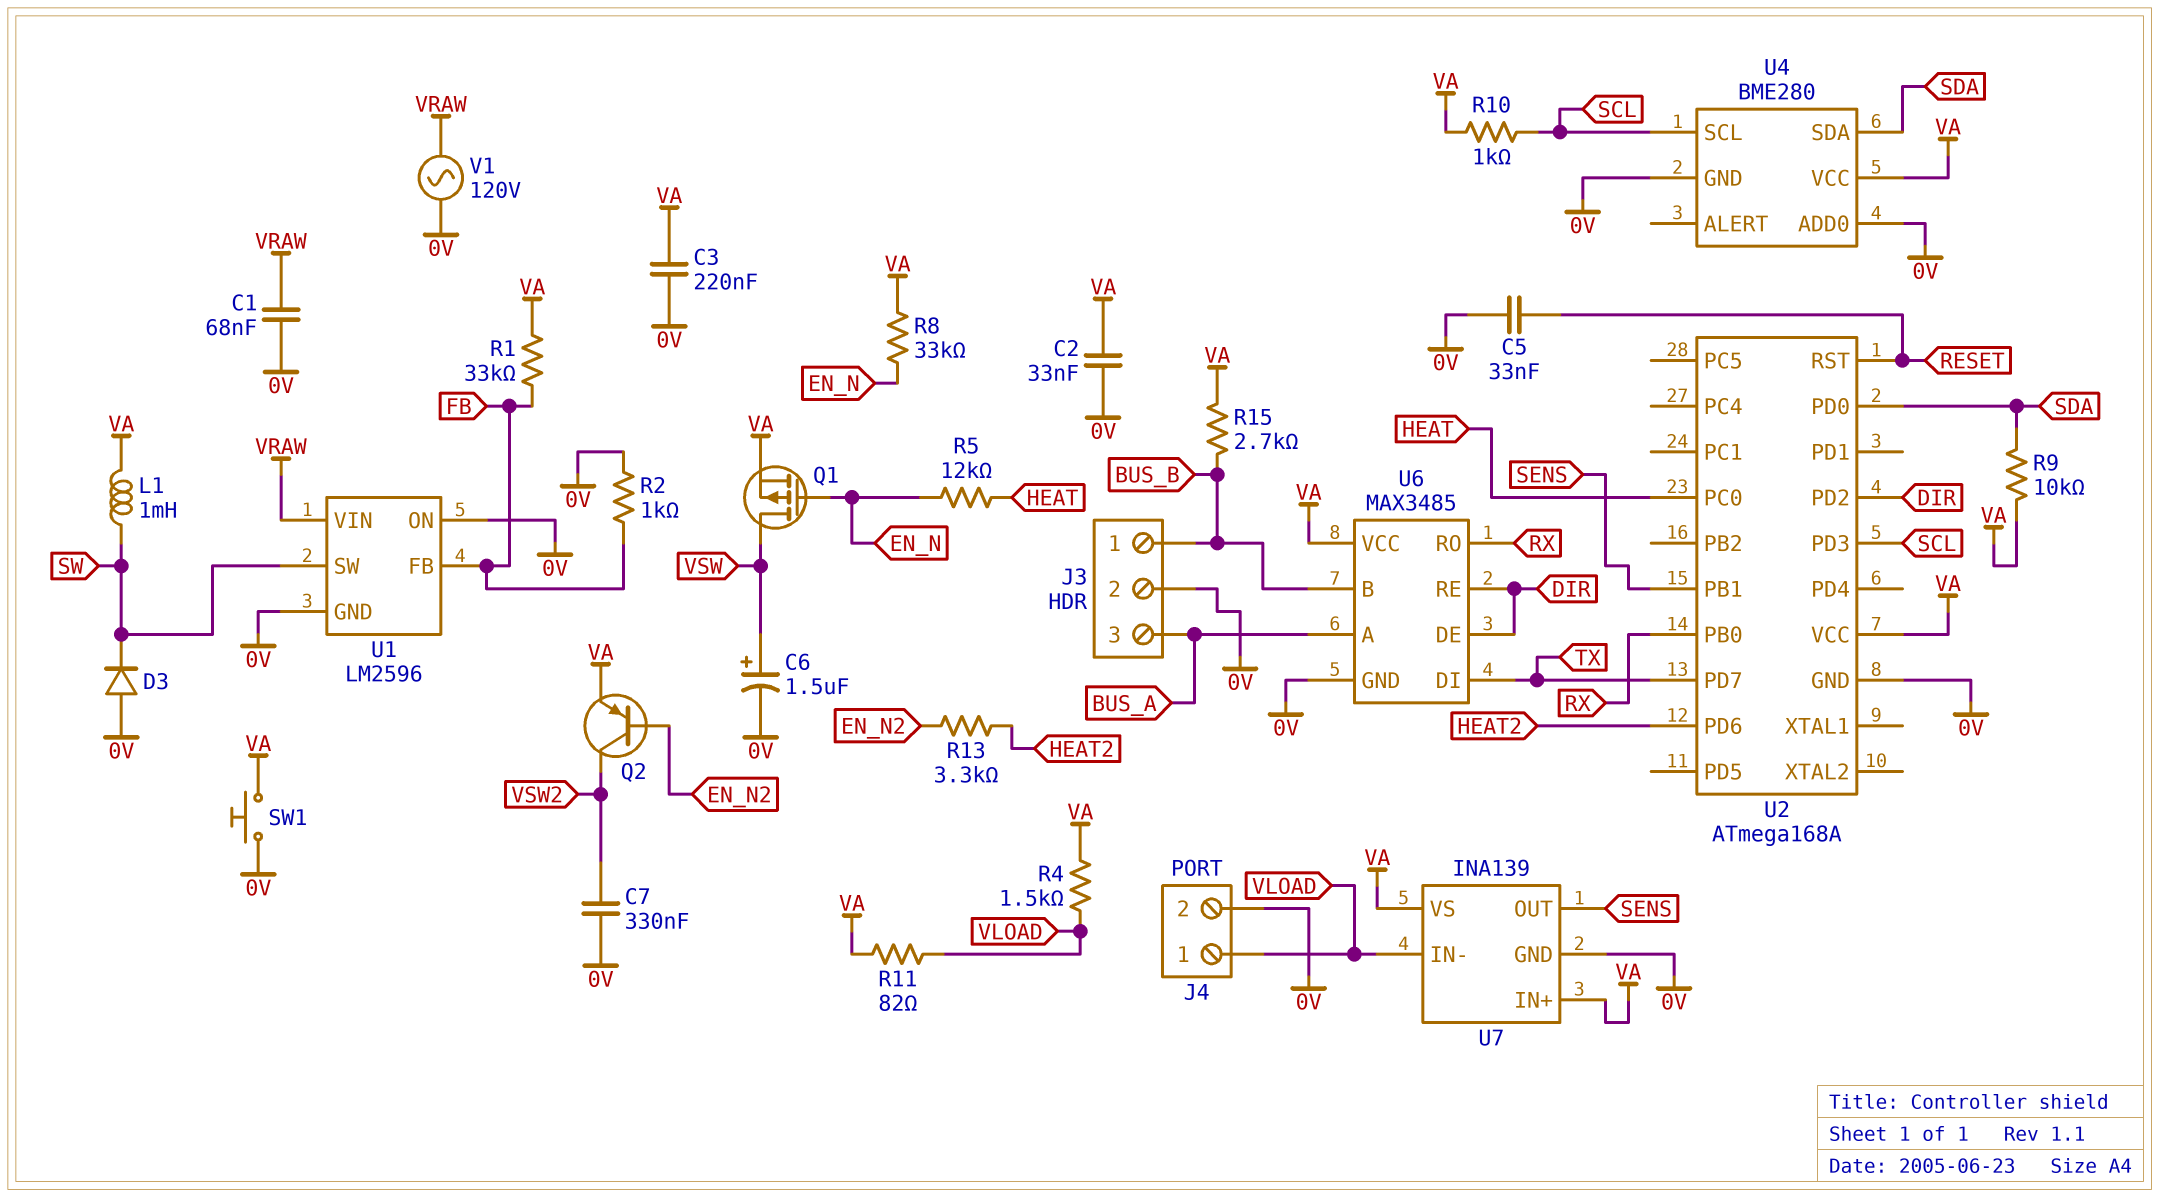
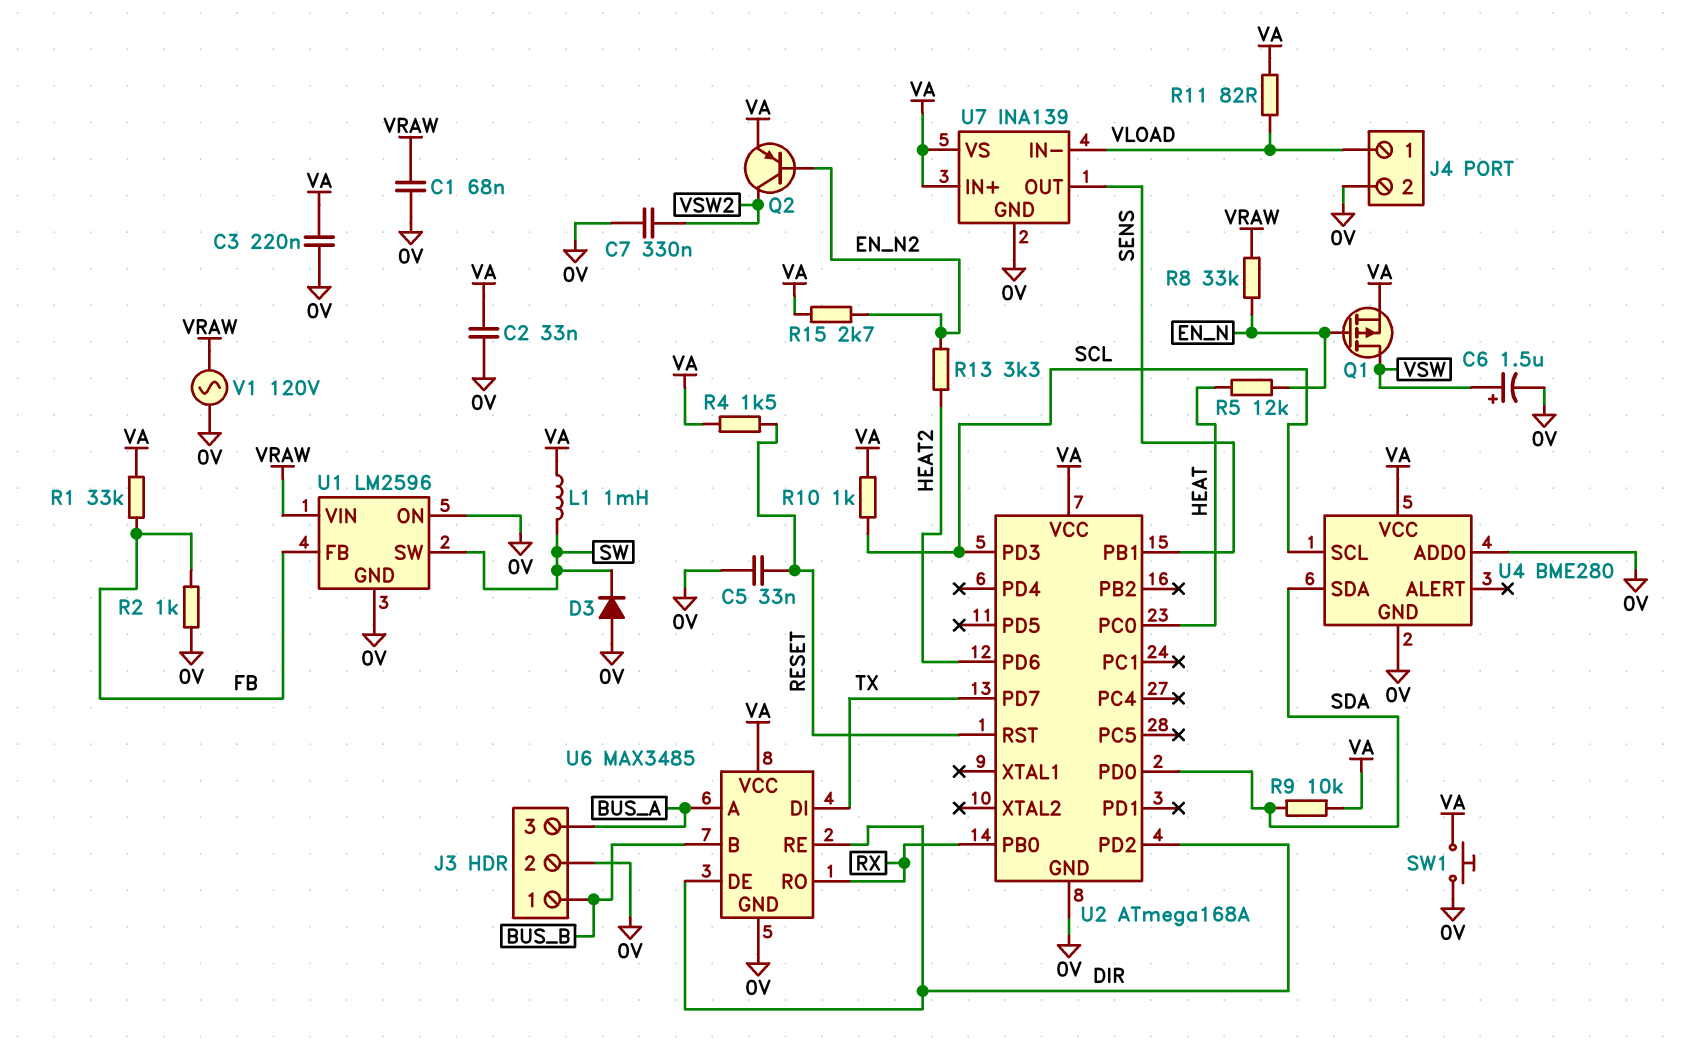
R4: 1.5k (VA, VLOAD) -> 1.5k (RESET, VA)
R8: 33k (EN_N, VA) -> 33k (EN_N, VRAW)
R15: 2.7k (BUS_B, VA) -> 2.7k (EN_N2, VA)

